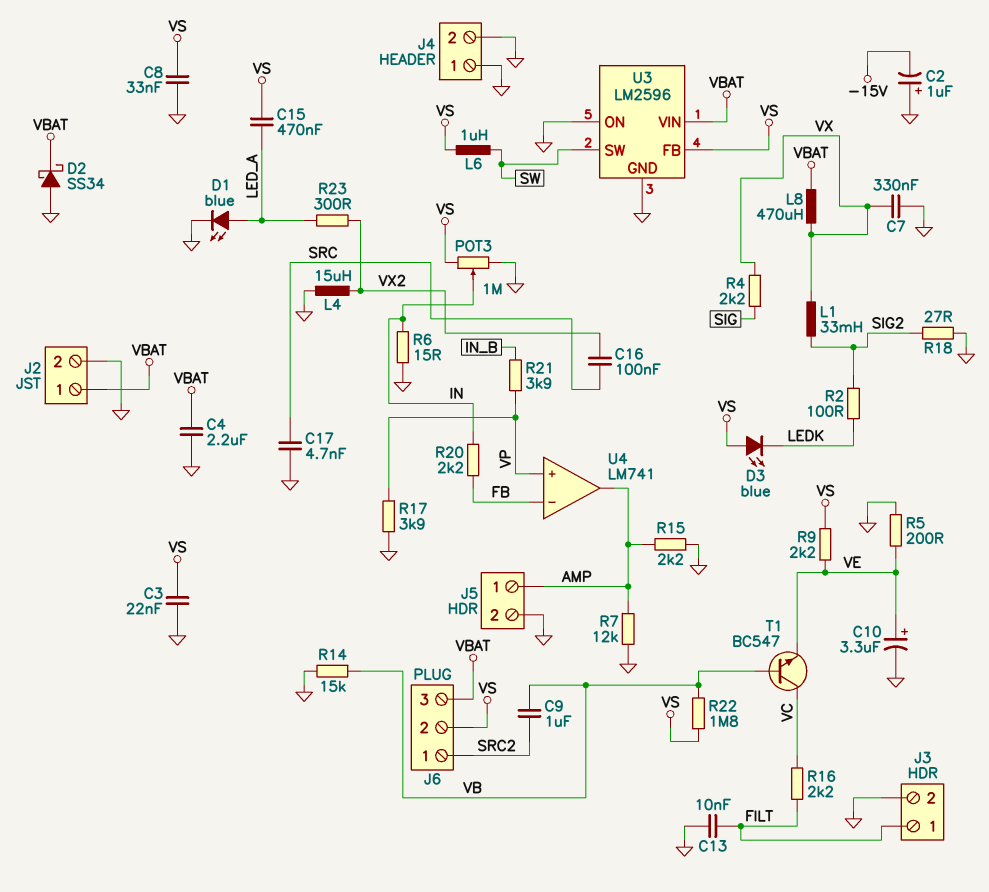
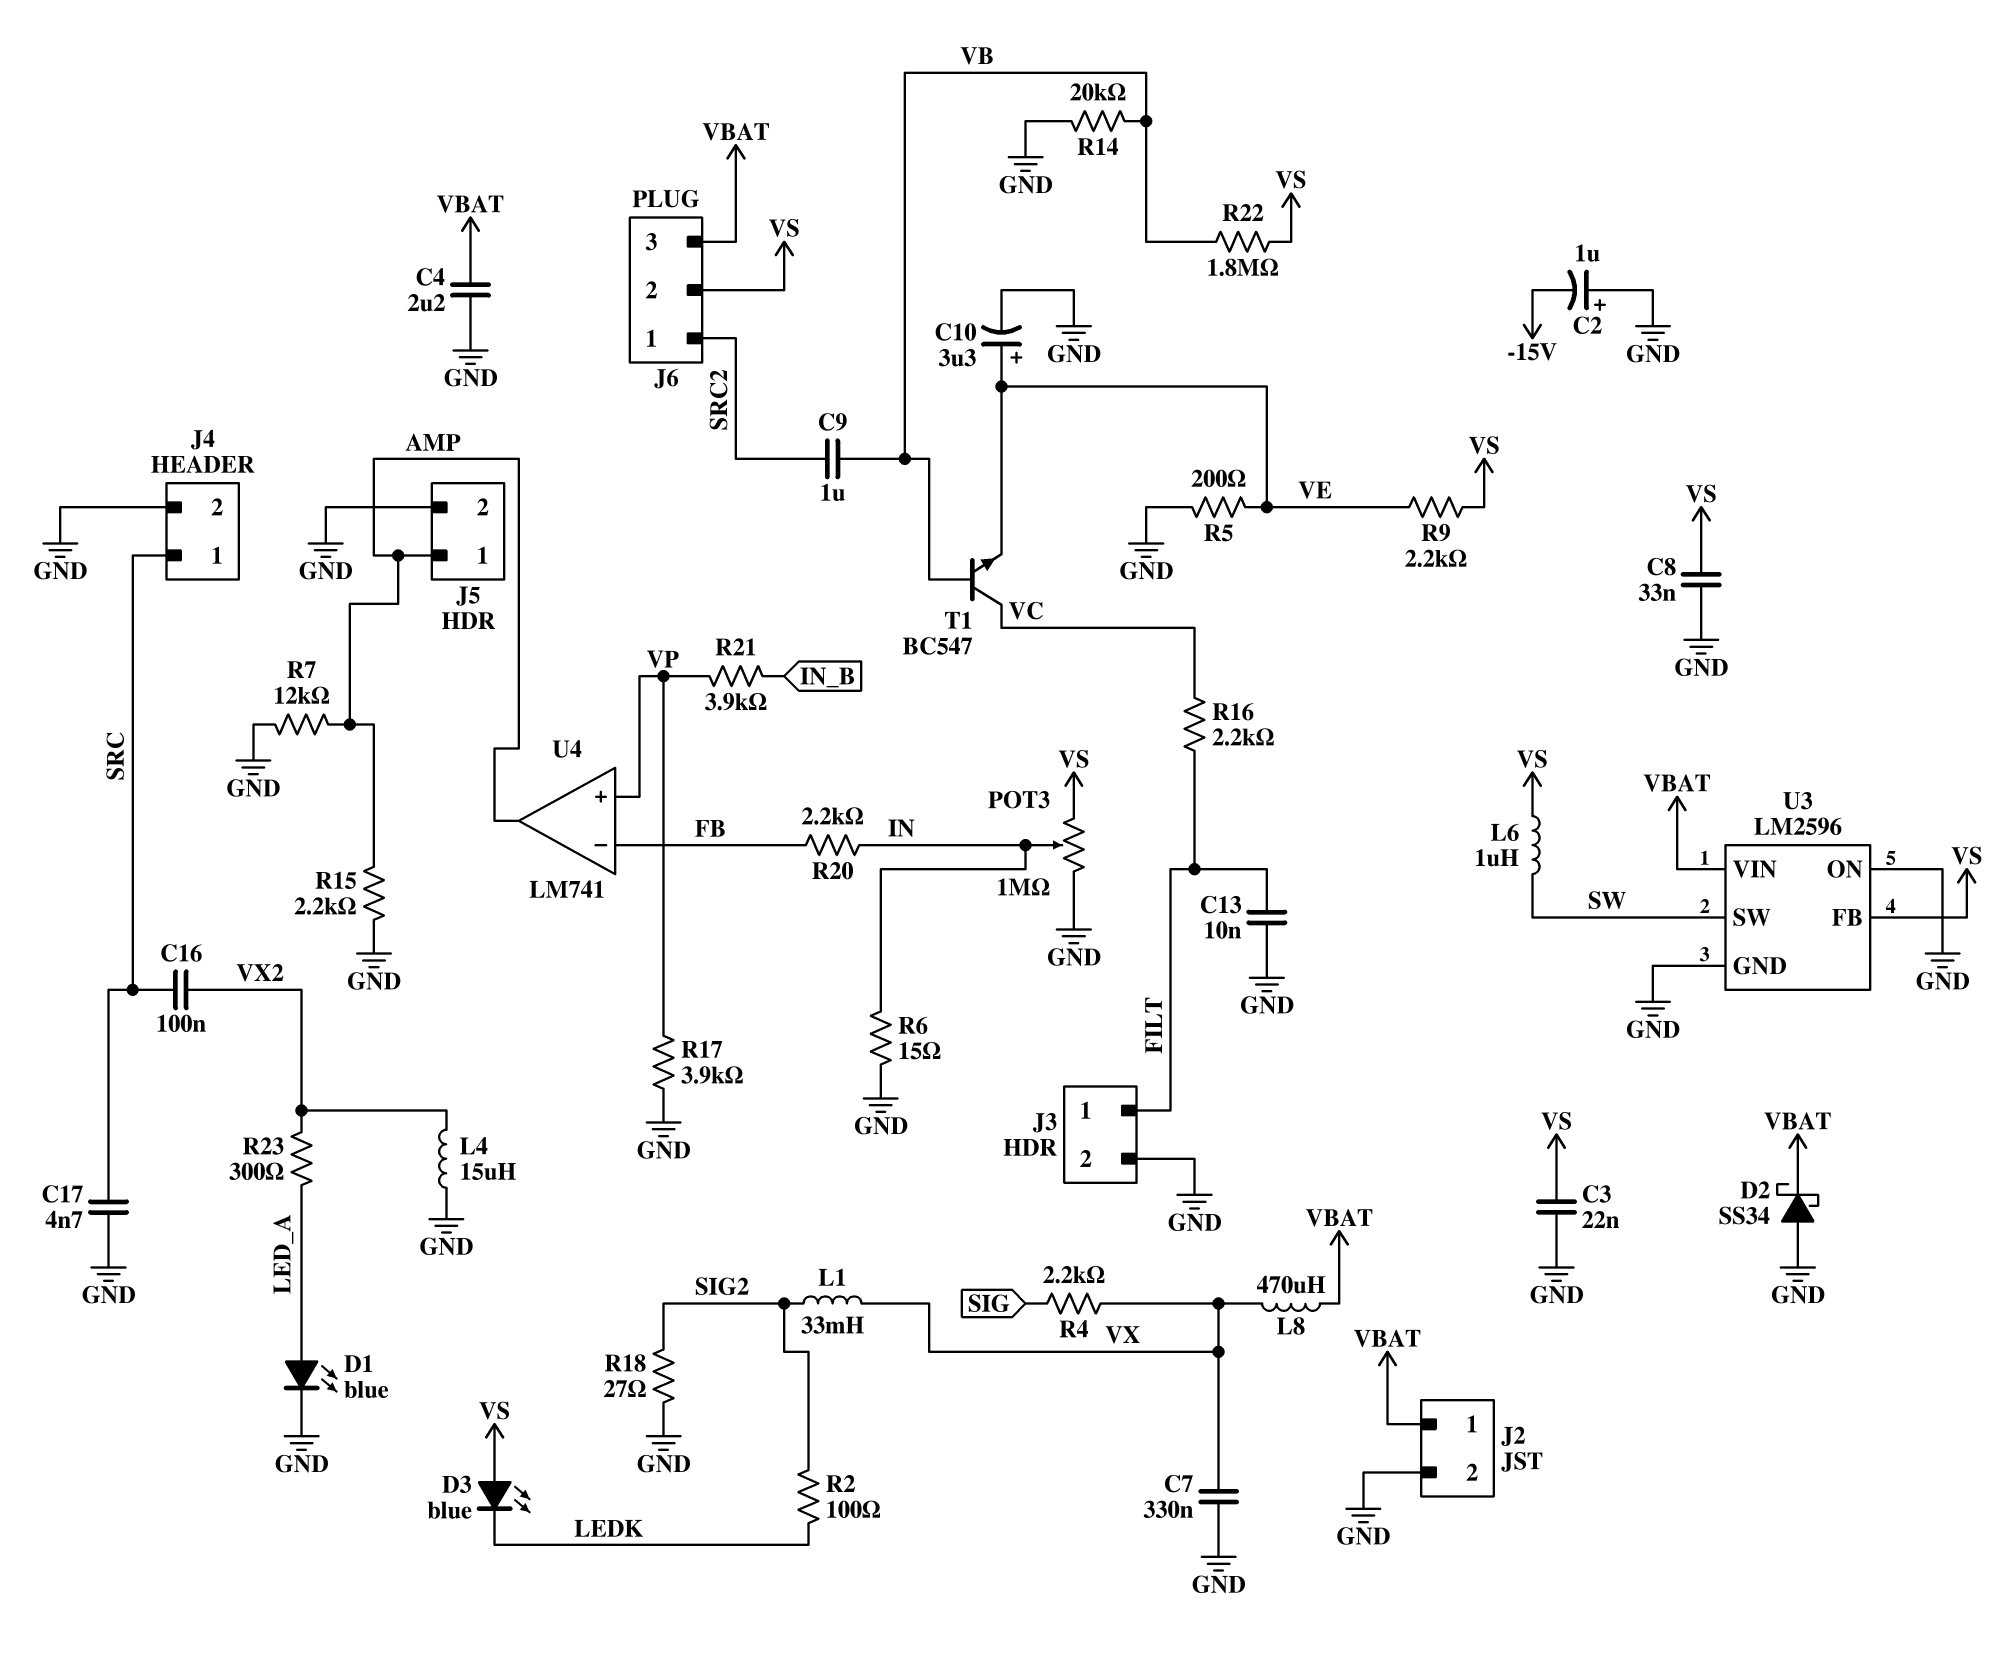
C15: 470nF (LED_A, VS) -> none
J4 pin 1: GND -> SRC
R14: 15k (GND, VB) -> 20k (GND, VB)

